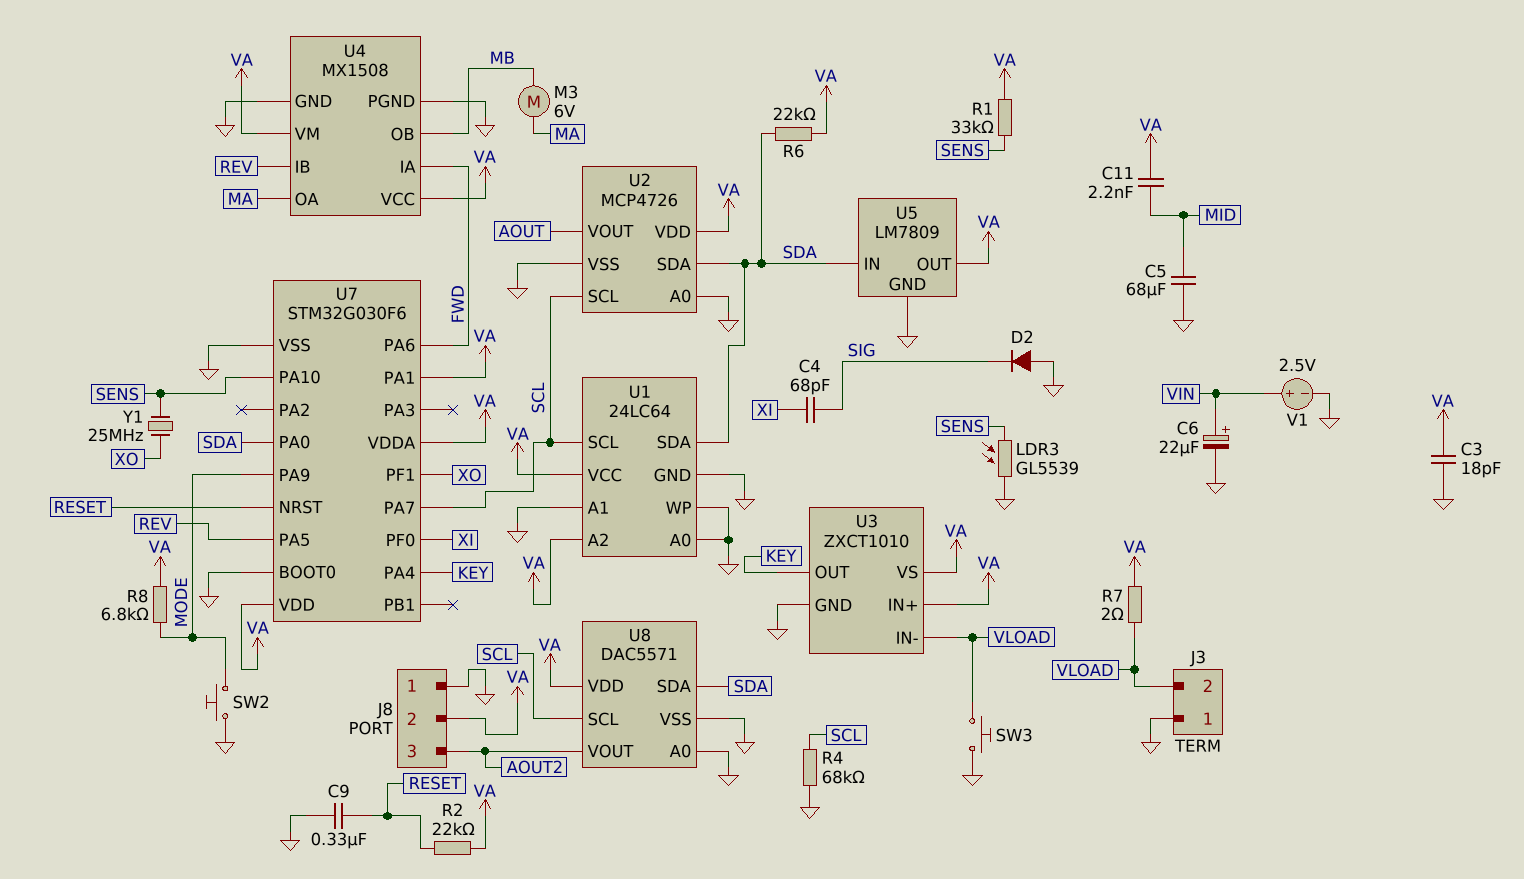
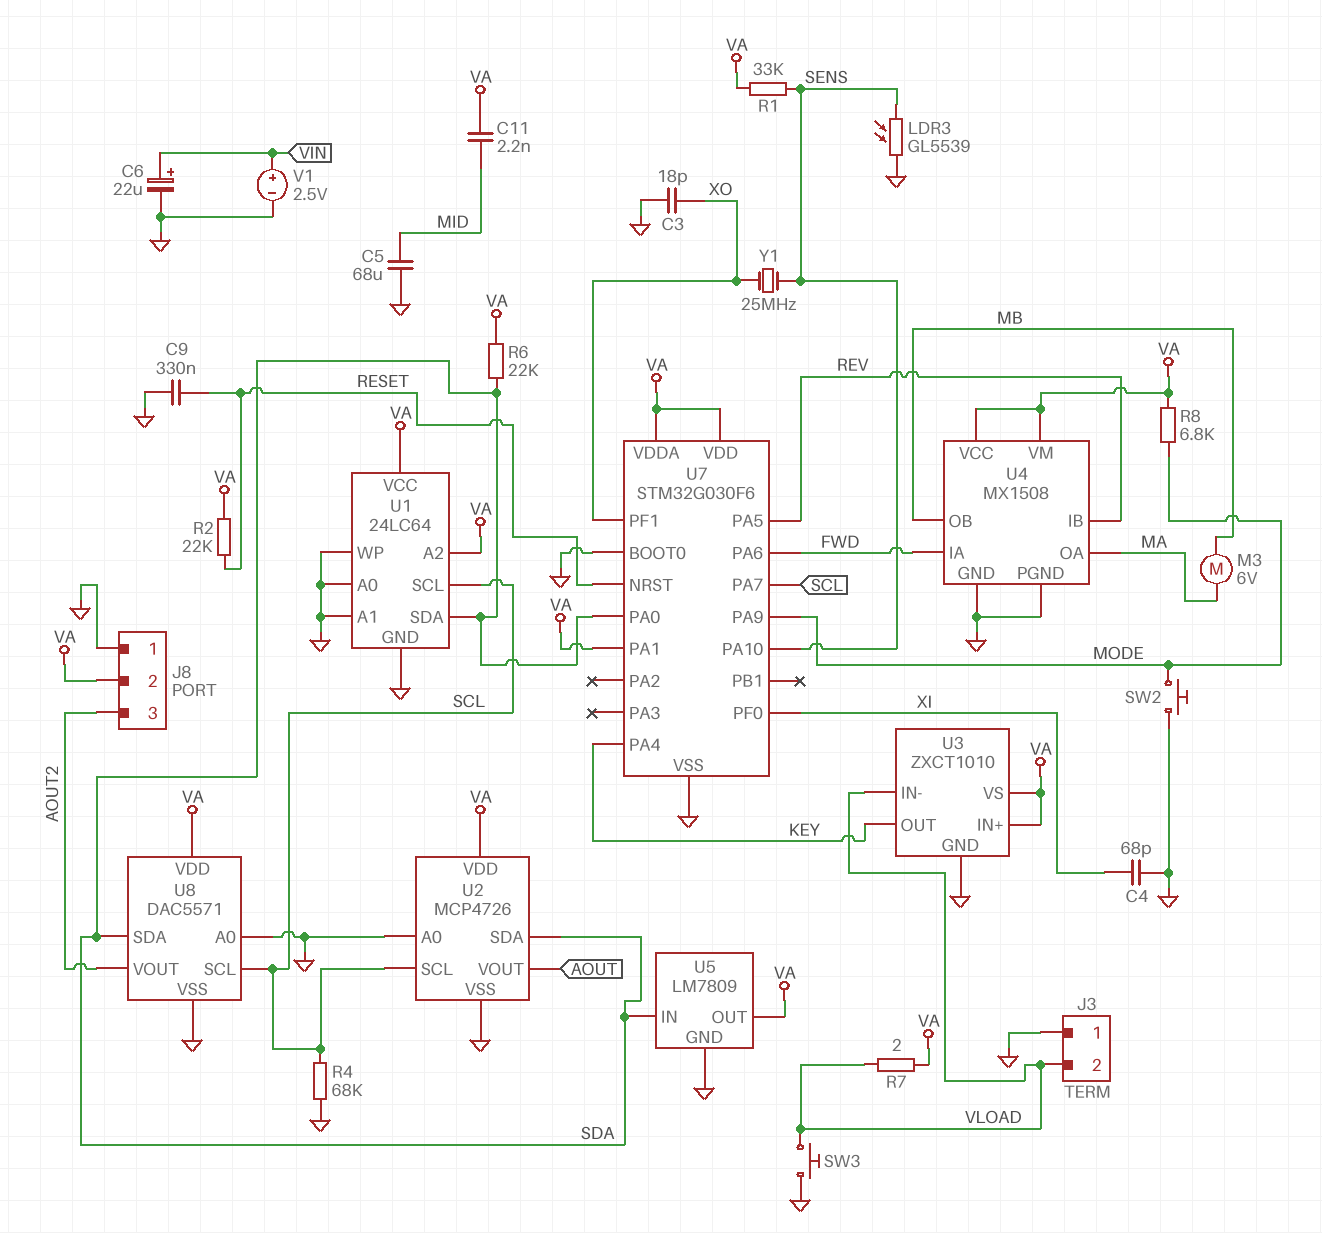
C3: 18pF (GND, VA) -> 18pF (GND, XO)
C4: 68pF (SIG, XI) -> 68pF (GND, XI)
D2: diode (A GND, K SIG) -> none

